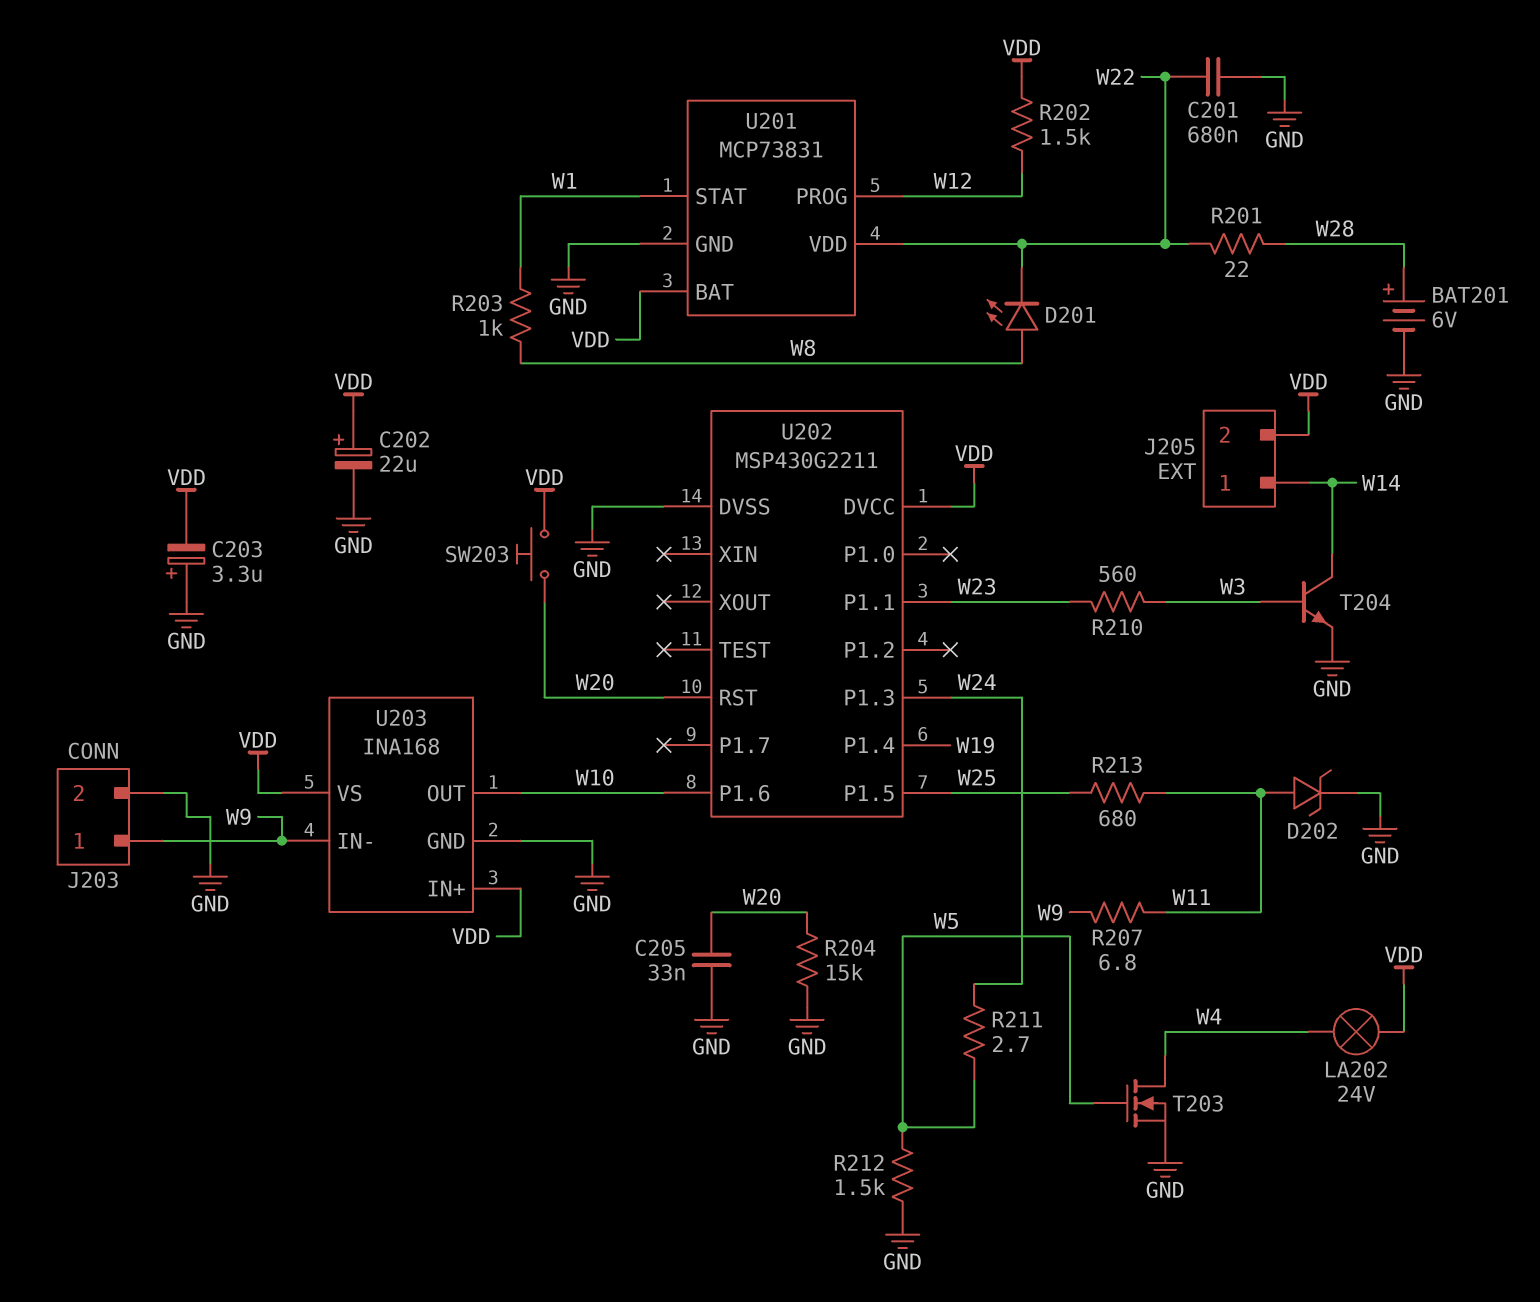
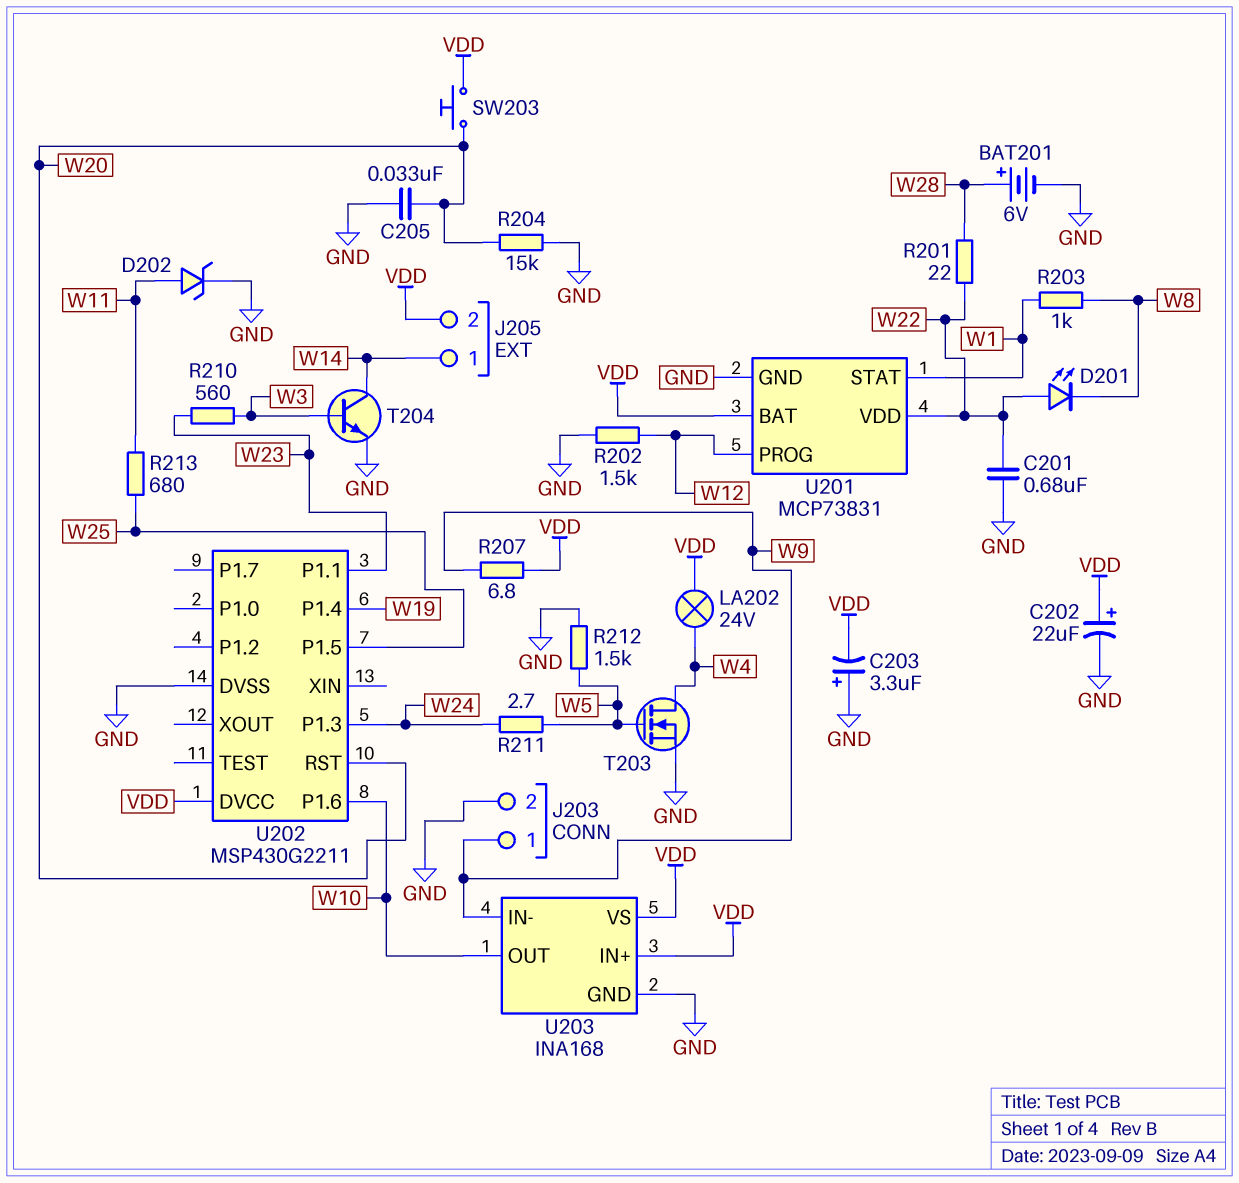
D201: LED (A W8, K W22) -> LED (A W22, K W8)
R202: 1.5k (VDD, W12) -> 1.5k (GND, W12)
R207: 6.8 (W9, W11) -> 6.8 (VDD, W9)

